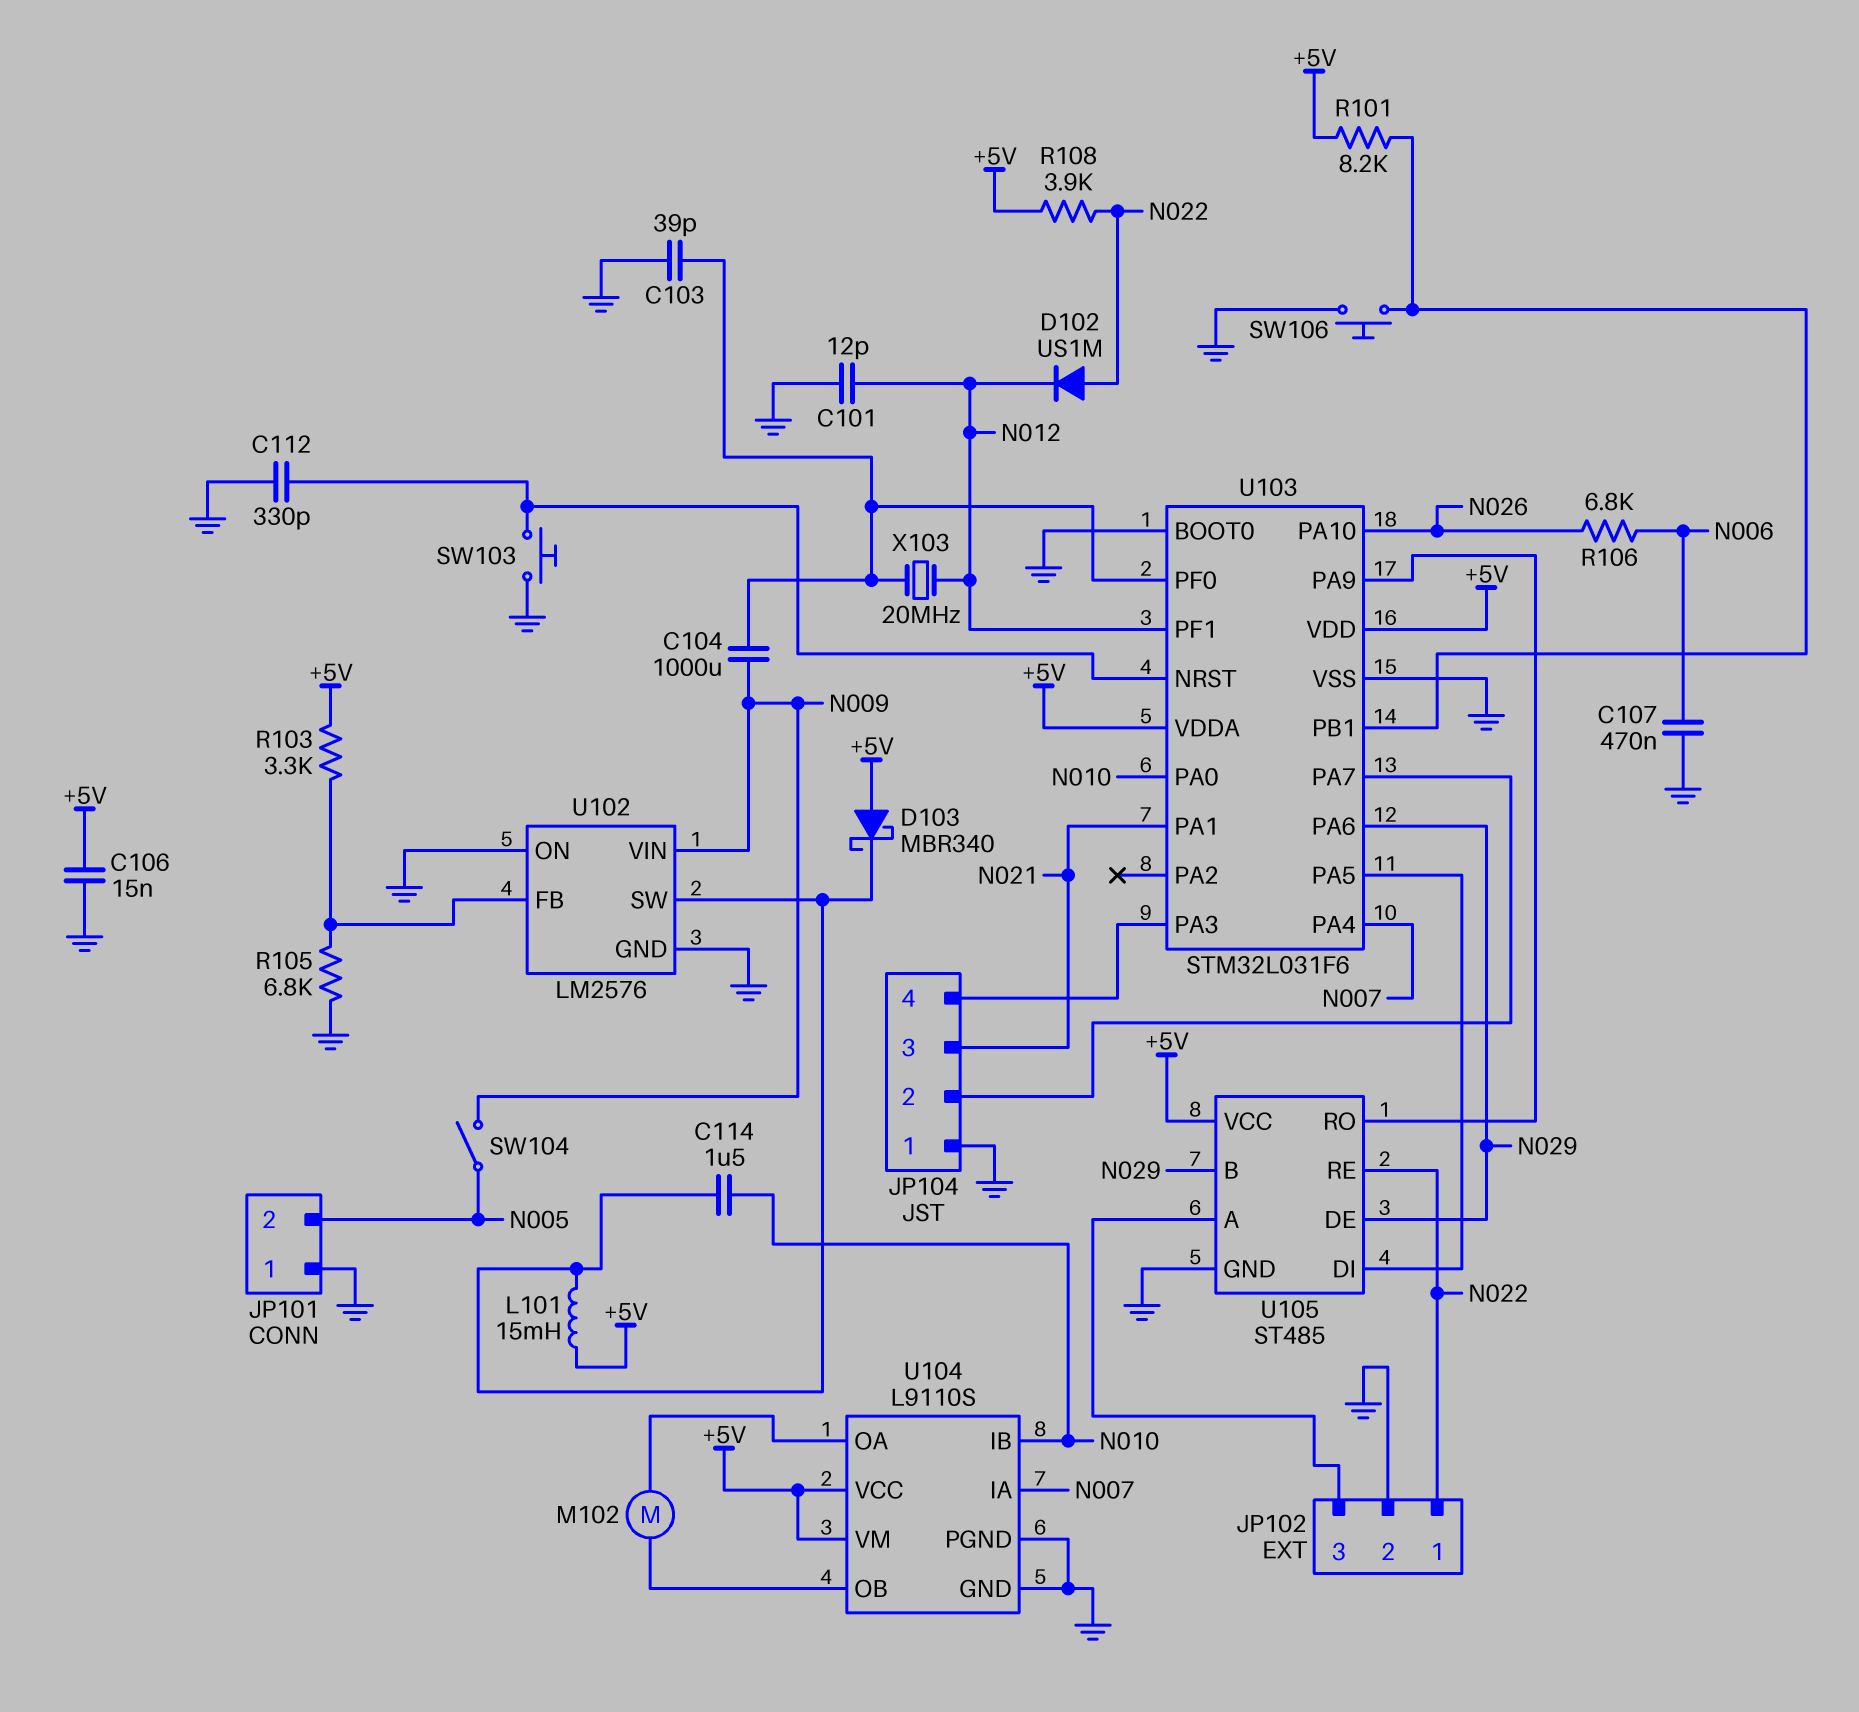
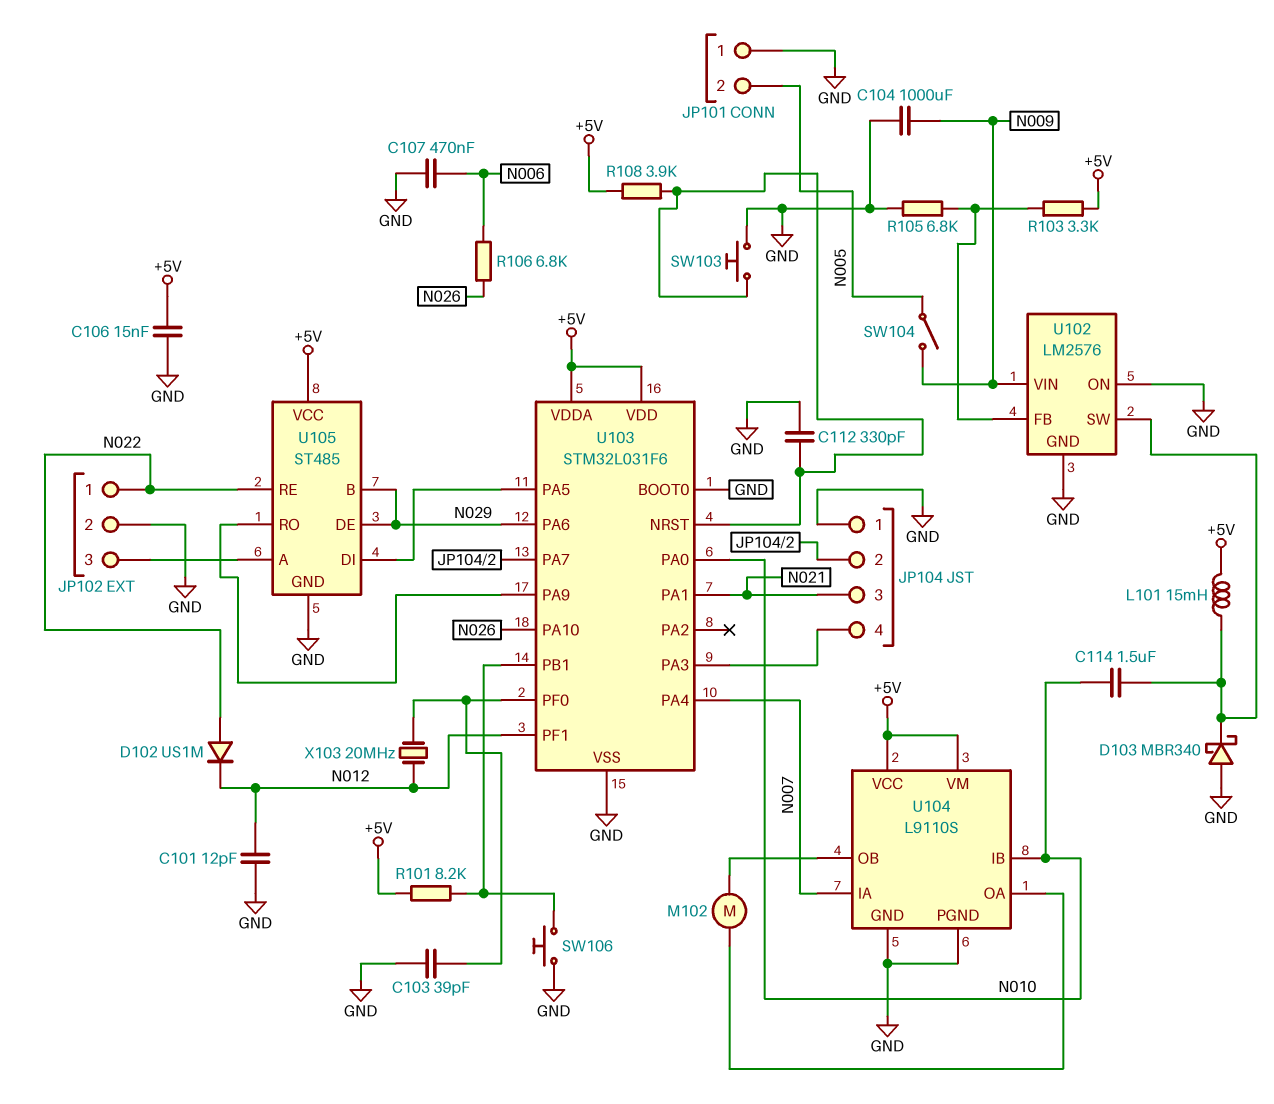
C104: 1000uF (N009, U103/PF0) -> 1000uF (GND, N009)
D103: schottky MBR340 (A +5V, K U102/SW) -> schottky MBR340 (A GND, K U102/SW)
R108: 3.9k (+5V, N022) -> 3.9k (+5V, U103/NRST)

